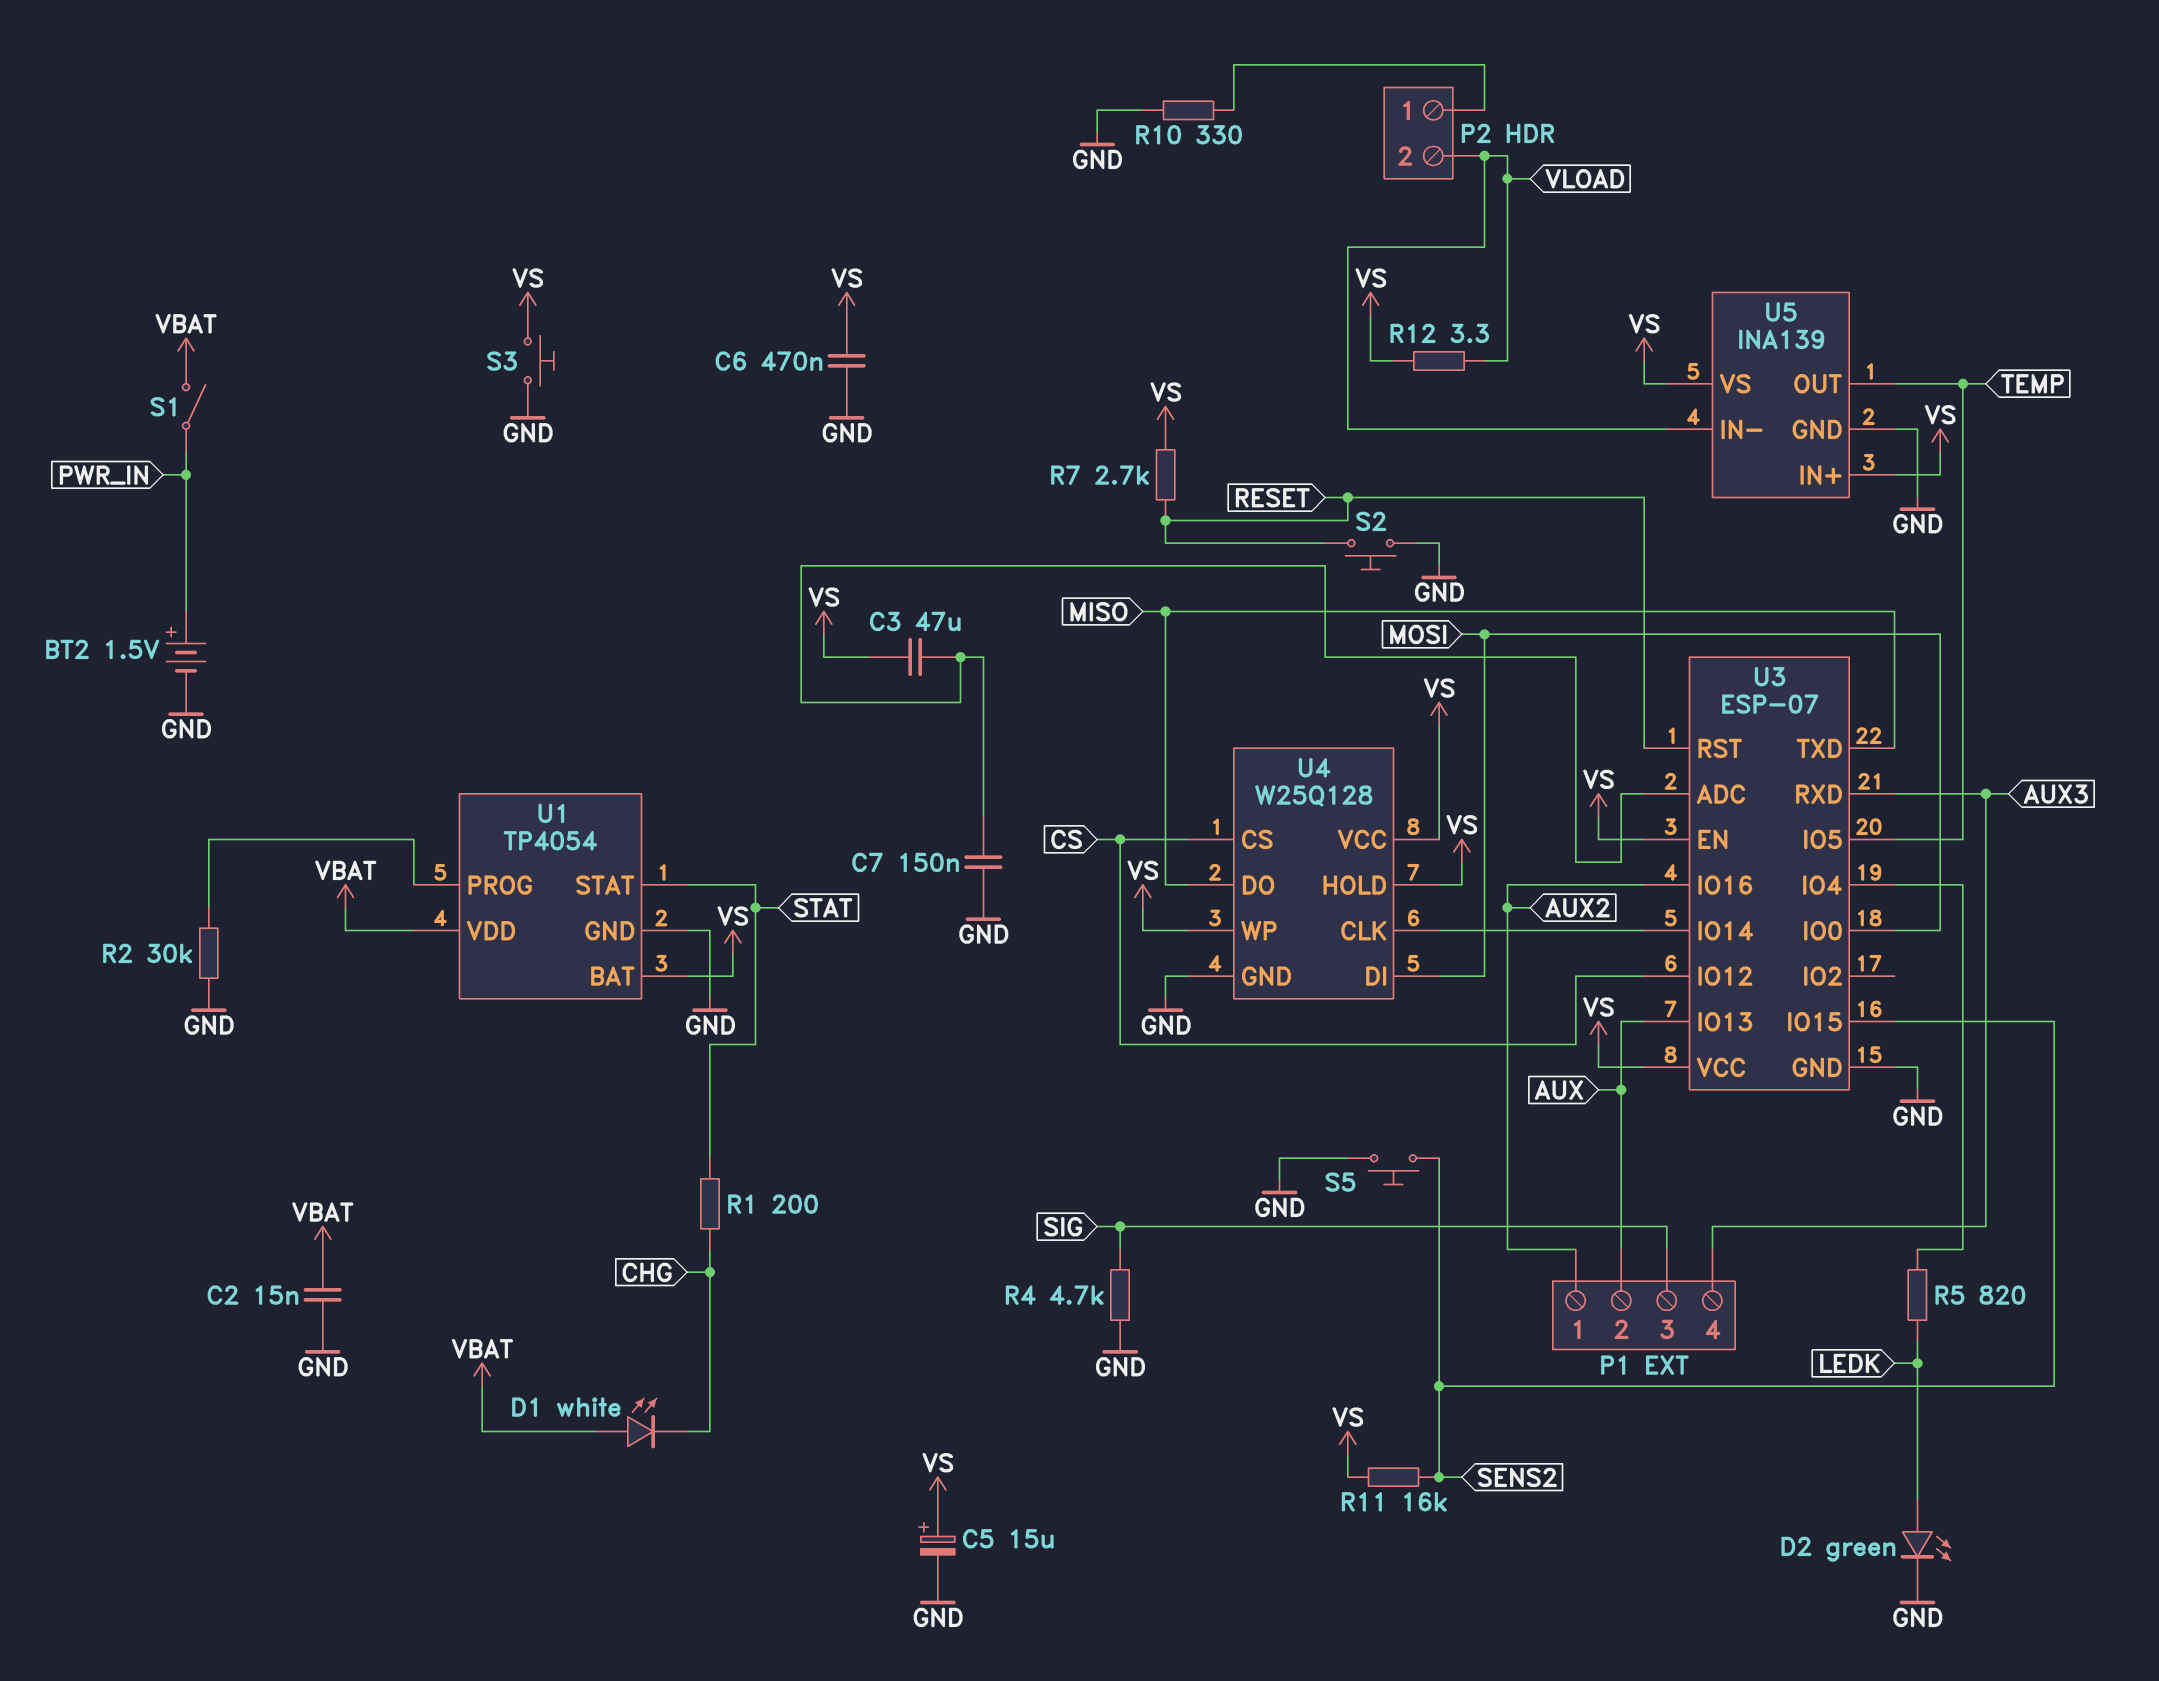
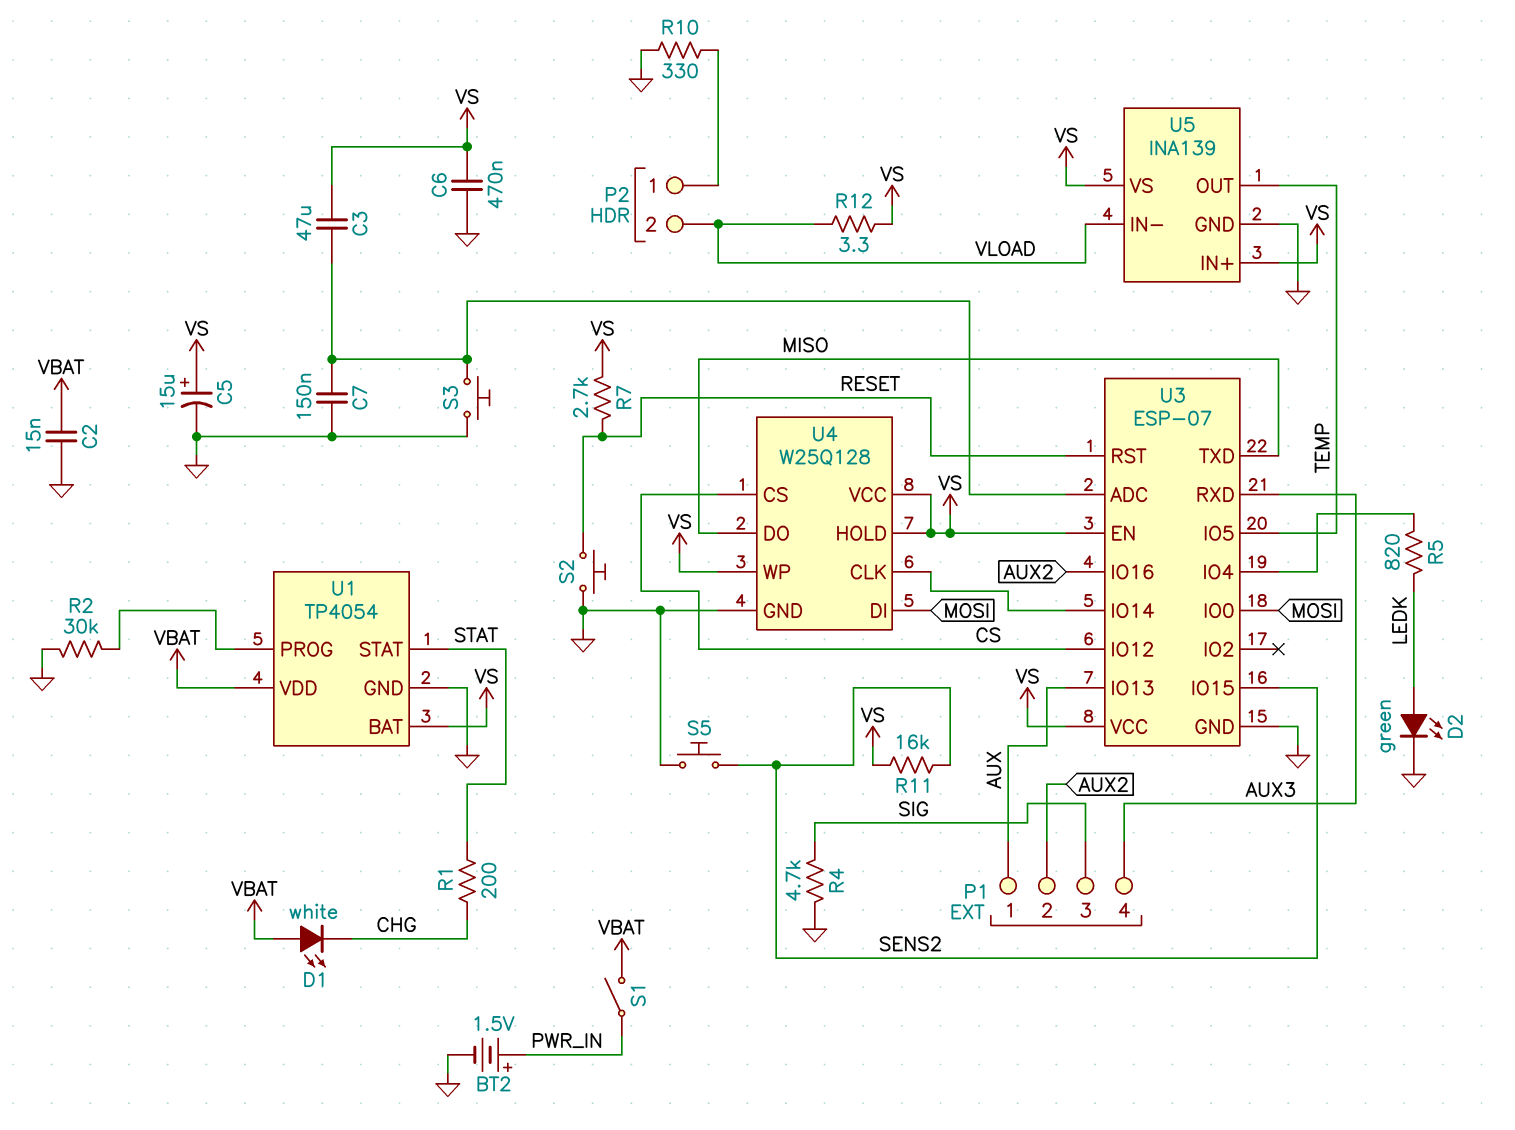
P1 pin 1: AUX2 -> AUX
P1 pin 2: AUX -> AUX2
S3: button (GND, VS) -> button (GND, U3/ADC)

